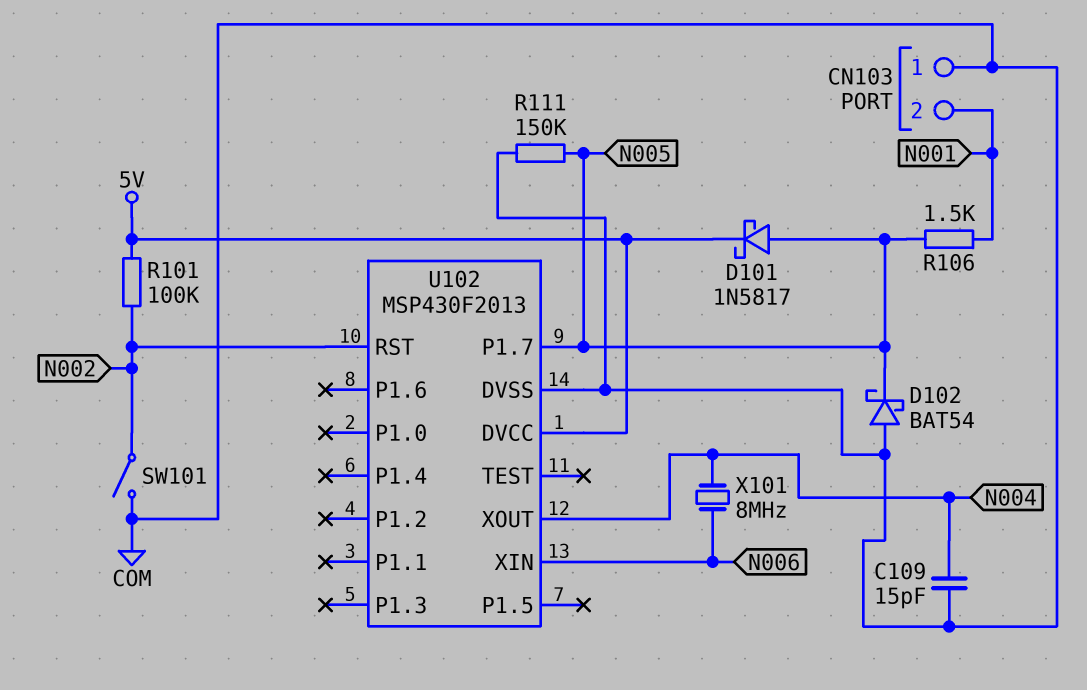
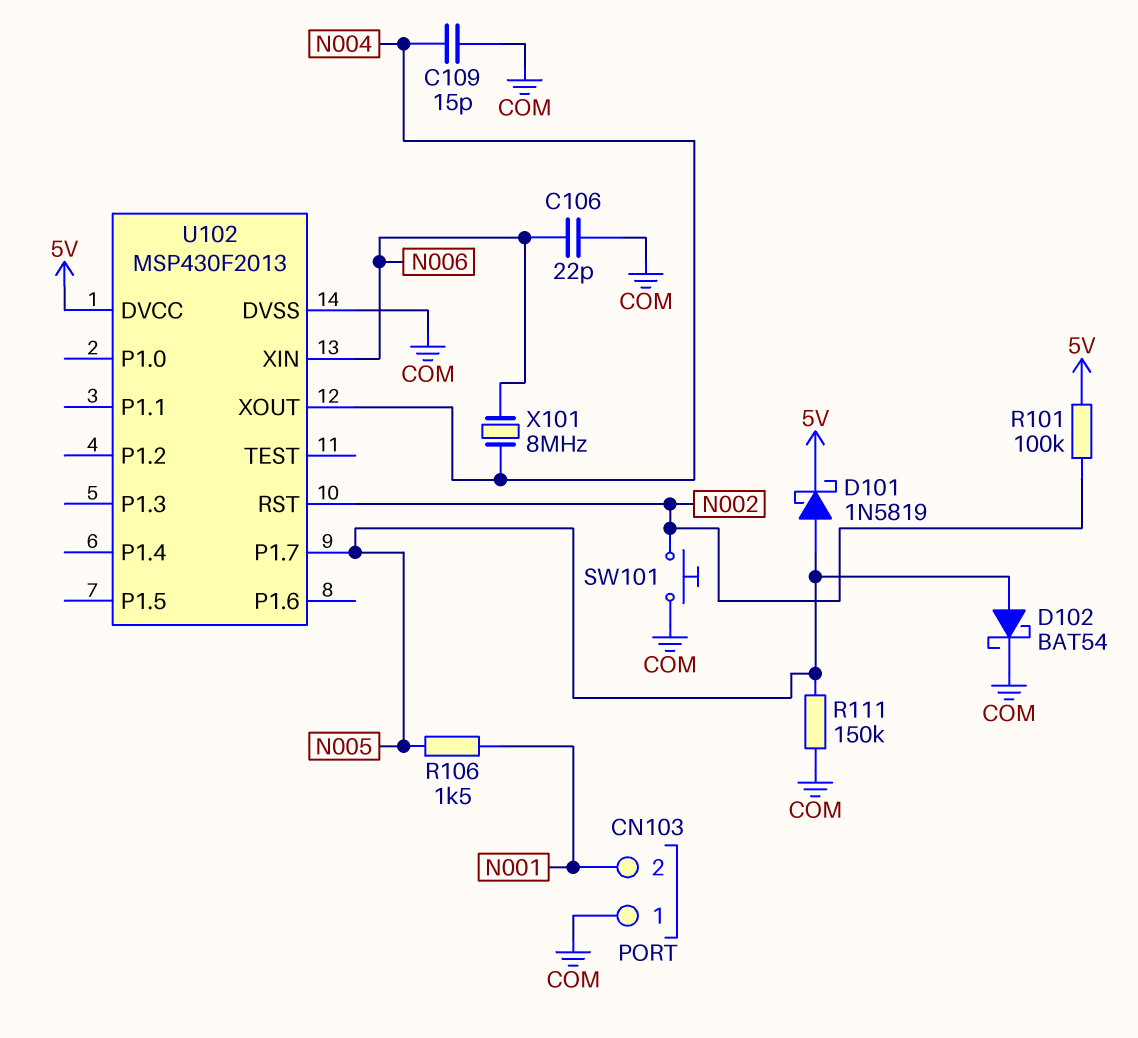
C106: none -> 22pF (COM, N006)
D101: schottky 1N5817 (A N005, K 5V) -> schottky 1N5819 (A N005, K 5V)
D102: schottky BAT54 (A COM, K N005) -> schottky BAT54 (A N005, K COM)
SW101: switch (COM, N002) -> button (COM, N002)

